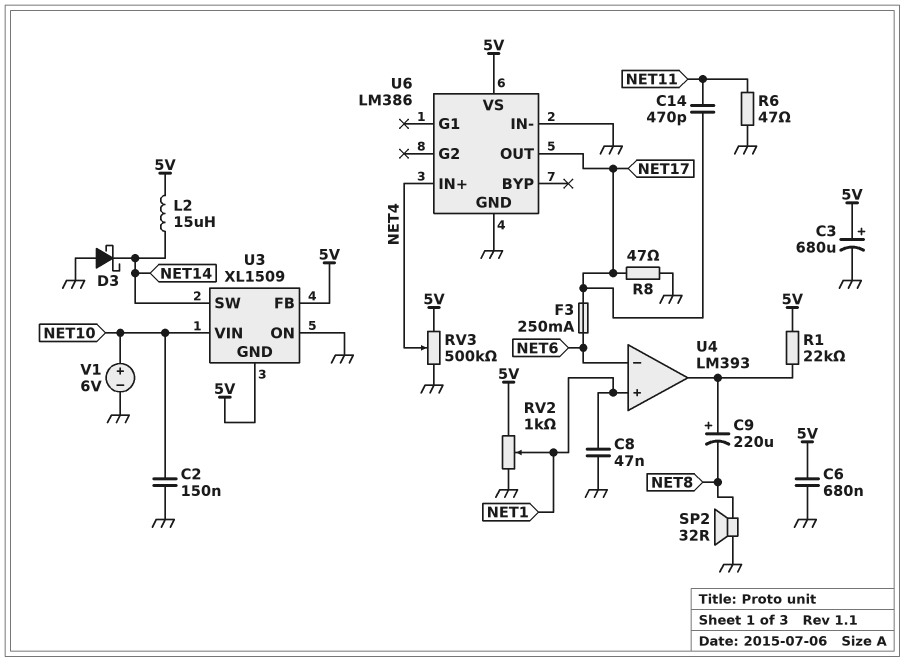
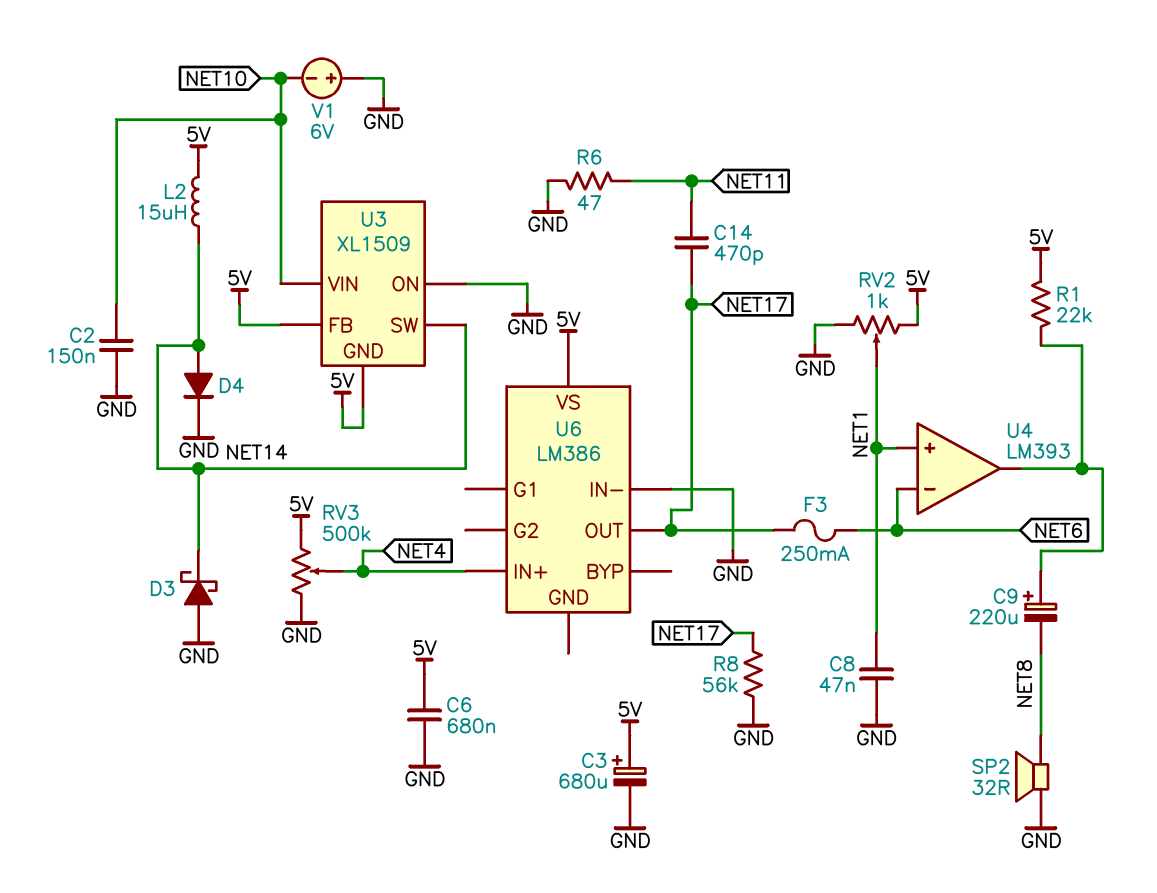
D4: none -> diode (A NET14, K GND)
R8: 47 (GND, NET17) -> 56k (GND, NET17)
U6 pin GND: GND -> none
V1: 6V (plus NET10, minus GND) -> 6V (plus GND, minus NET10)

